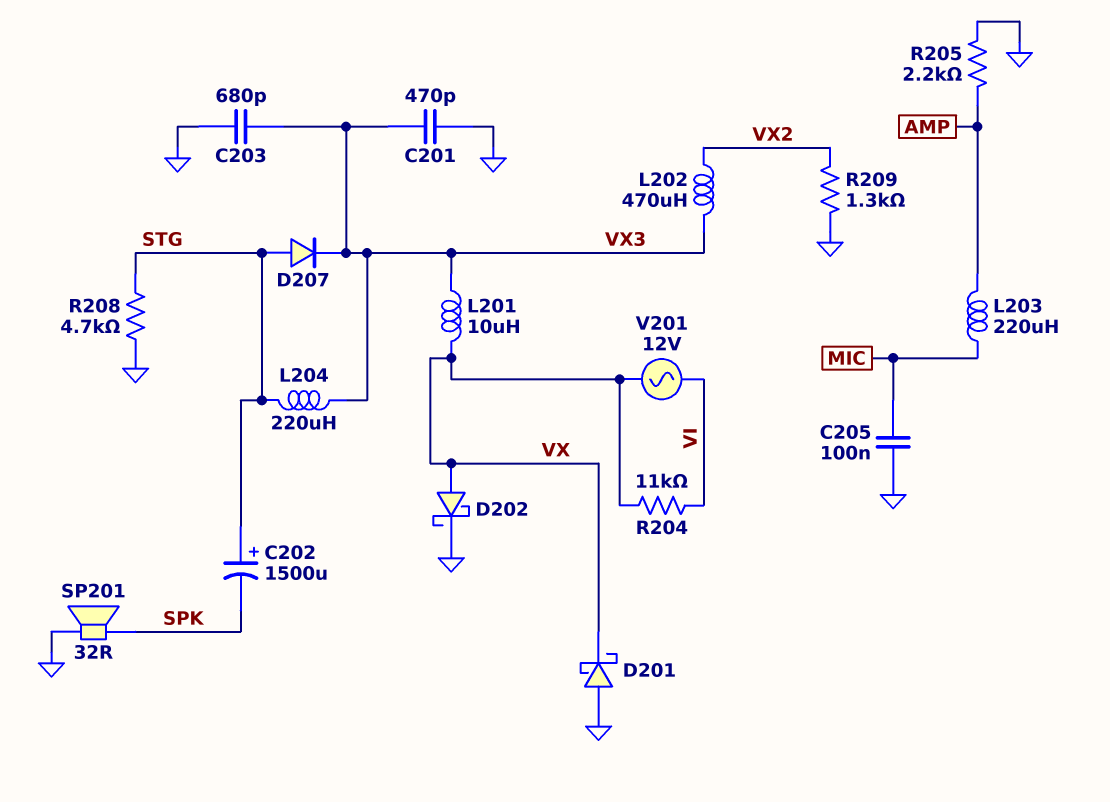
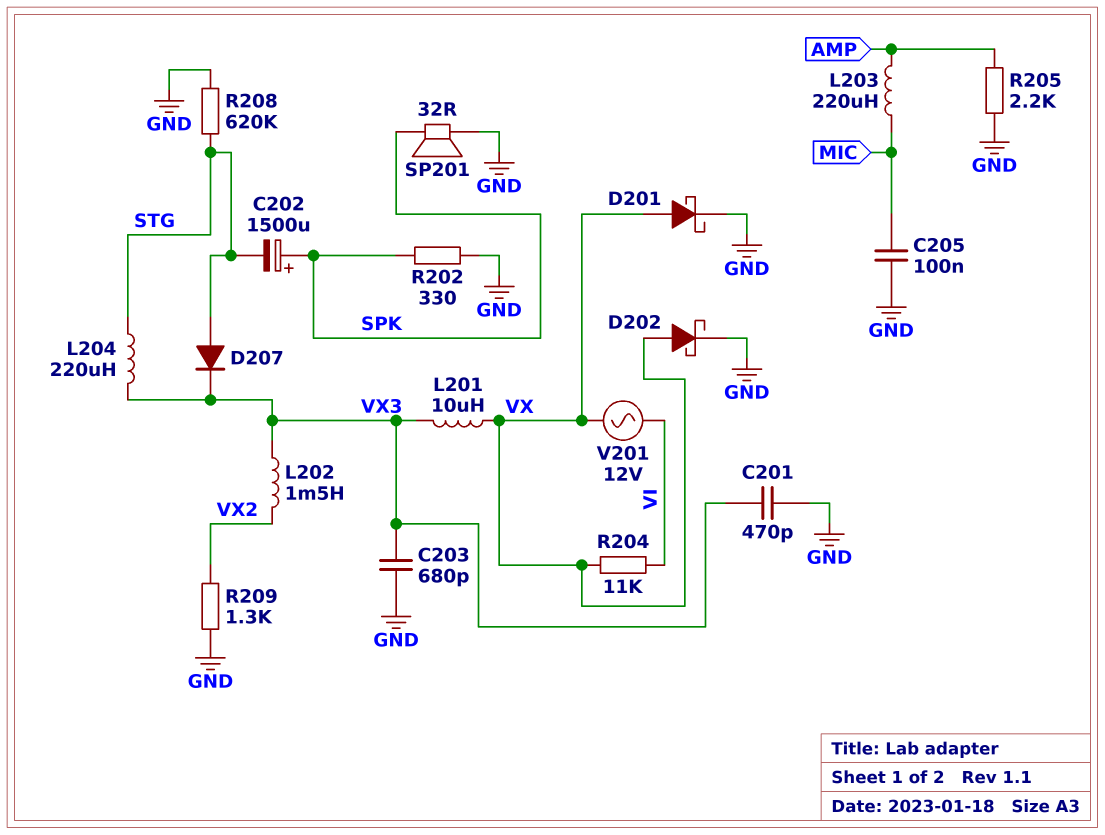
C202: 1500uF (plus STG, minus SPK) -> 1500uF (plus SPK, minus STG)
D201: schottky (A GND, K VX) -> schottky (A VX, K GND)
L202: 470uH (VX2, VX3) -> 1.5mH (VX2, VX3)
R202: none -> 330 (GND, SPK)
R208: 4.7k (GND, STG) -> 620k (GND, STG)

